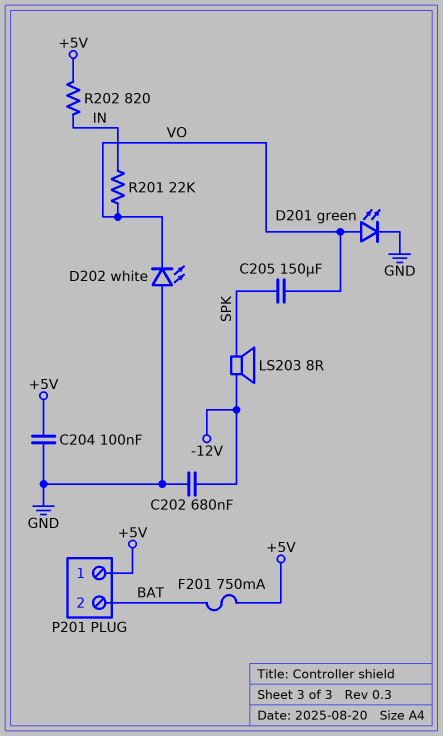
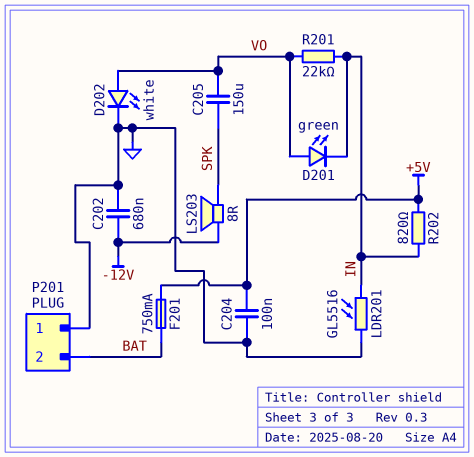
D201: LED green (A VO, K GND) -> LED green (A VO, K IN)
D202: LED white (A GND, K VO) -> LED white (A VO, K GND)
LDR201: none -> GL5516 (GND, IN)
P201 pin 1: +5V -> GND

